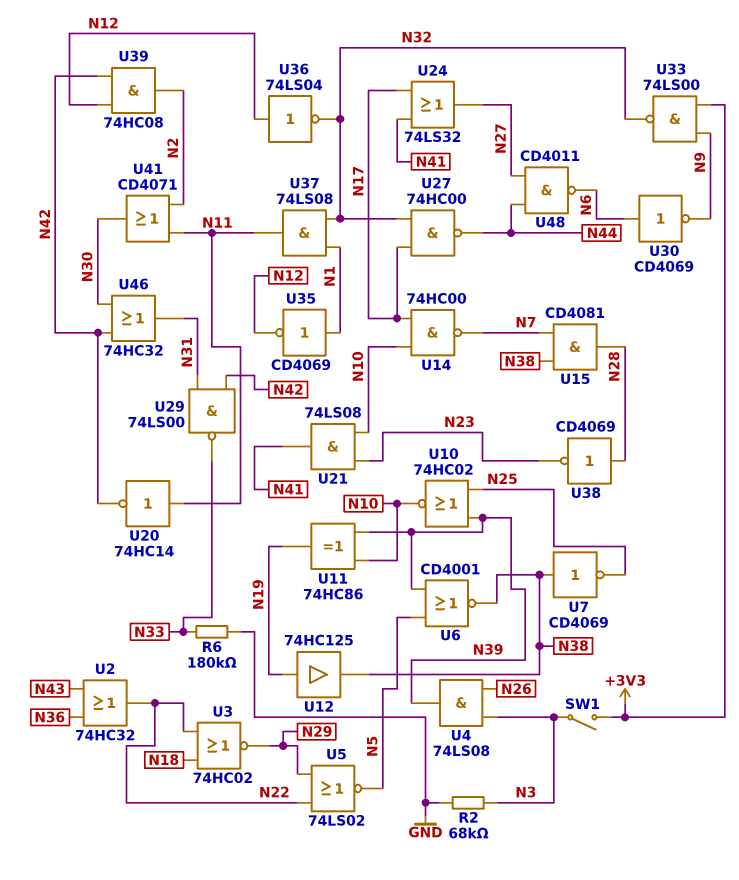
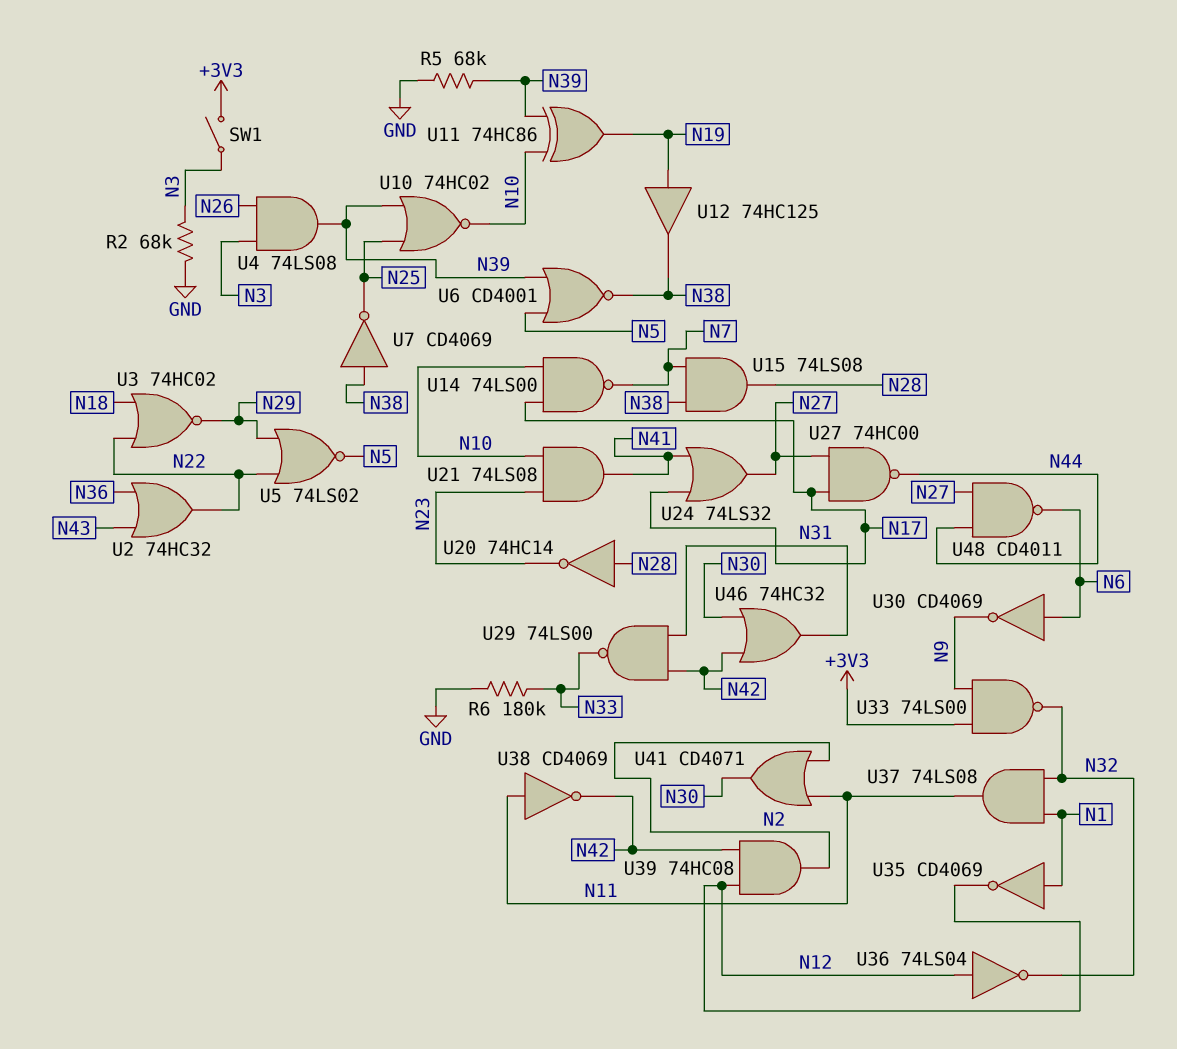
R5: none -> 68k (GND, N39)
U14: NAND 74HC00 (in N10, in N17, out N7) -> NAND 74LS00 (in N10, in N17, out N7)
U15: AND CD4081 (in N7, in N38, out N28) -> AND 74LS08 (in N7, in N38, out N28)
U20: NOT 74HC14 (in N11, out N42) -> NOT 74HC14 (in N28, out N23)
U27: NAND 74HC00 (in N17, in N32, out N44) -> NAND 74HC00 (in N17, in N27, out N44)
U38: NOT CD4069 (in N28, out N23) -> NOT CD4069 (in N11, out N42)

